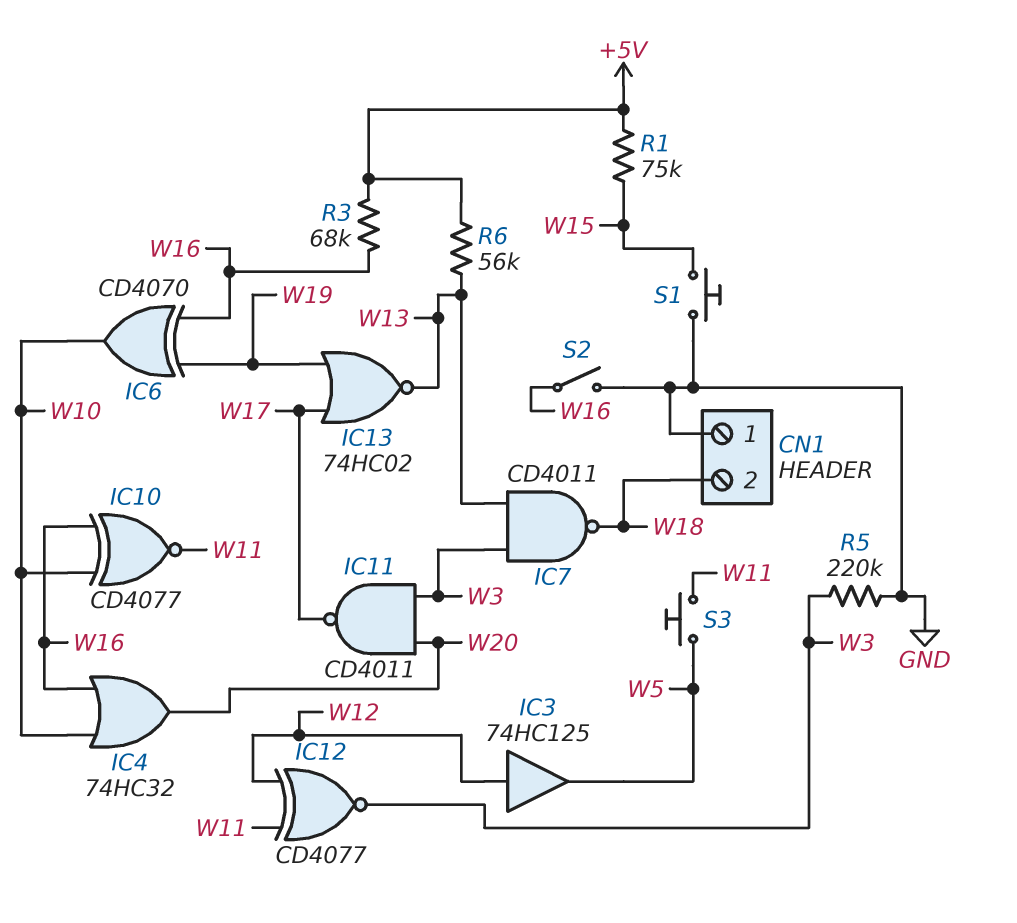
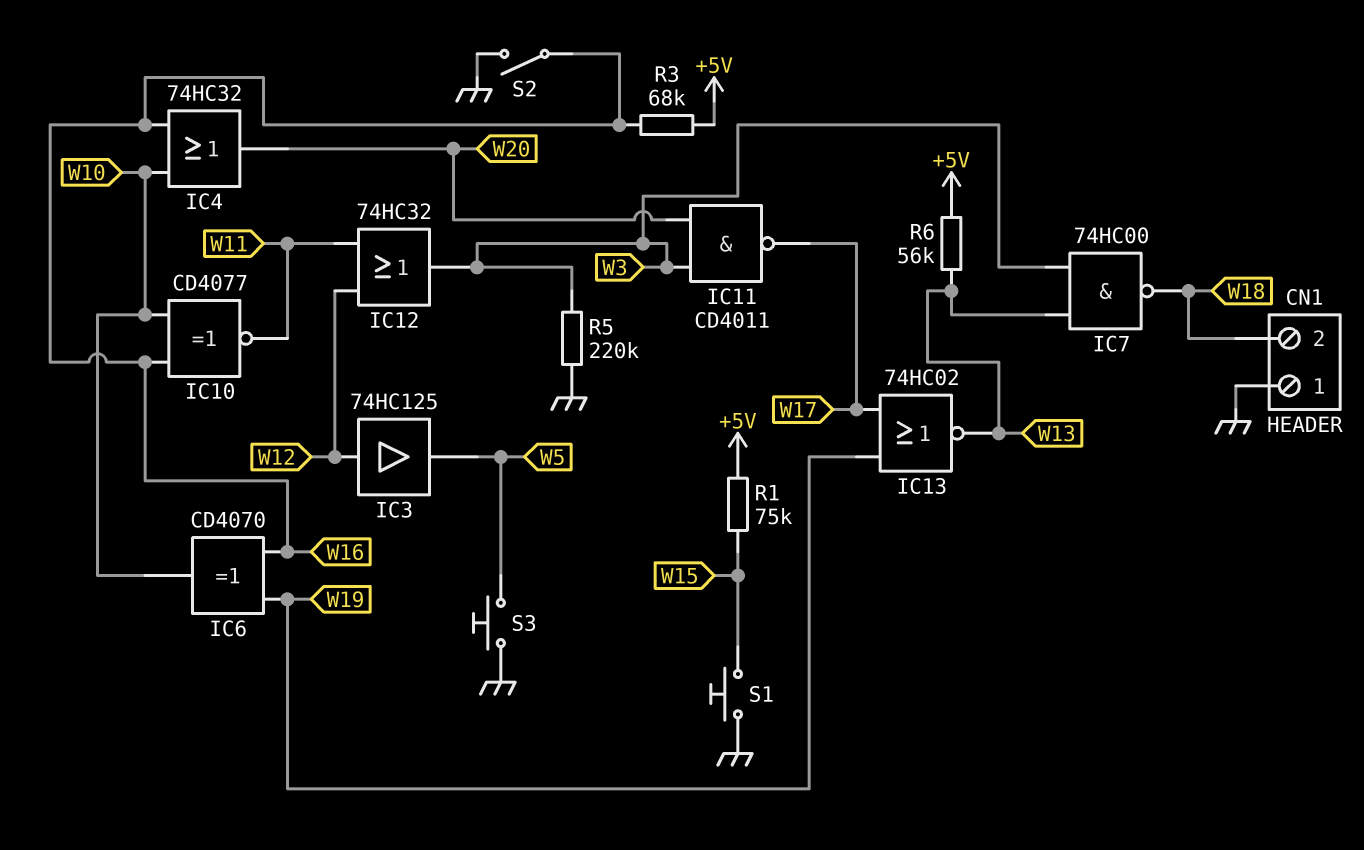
IC7: NAND CD4011 (in W3, in W13, out W18) -> NAND 74HC00 (in W3, in W13, out W18)
IC12: XNOR CD4077 (in W11, in W12, out W3) -> OR 74HC32 (in W11, in W12, out W3)
S3: button (W5, W11) -> button (GND, W5)

